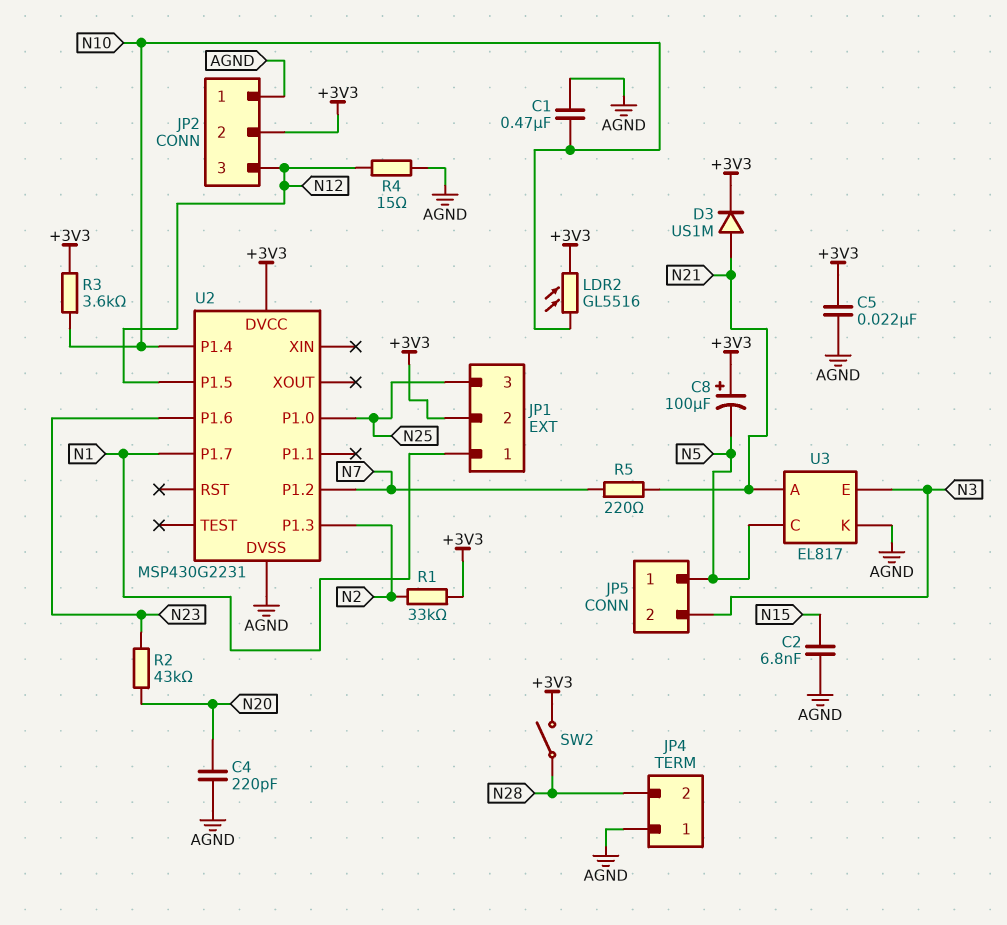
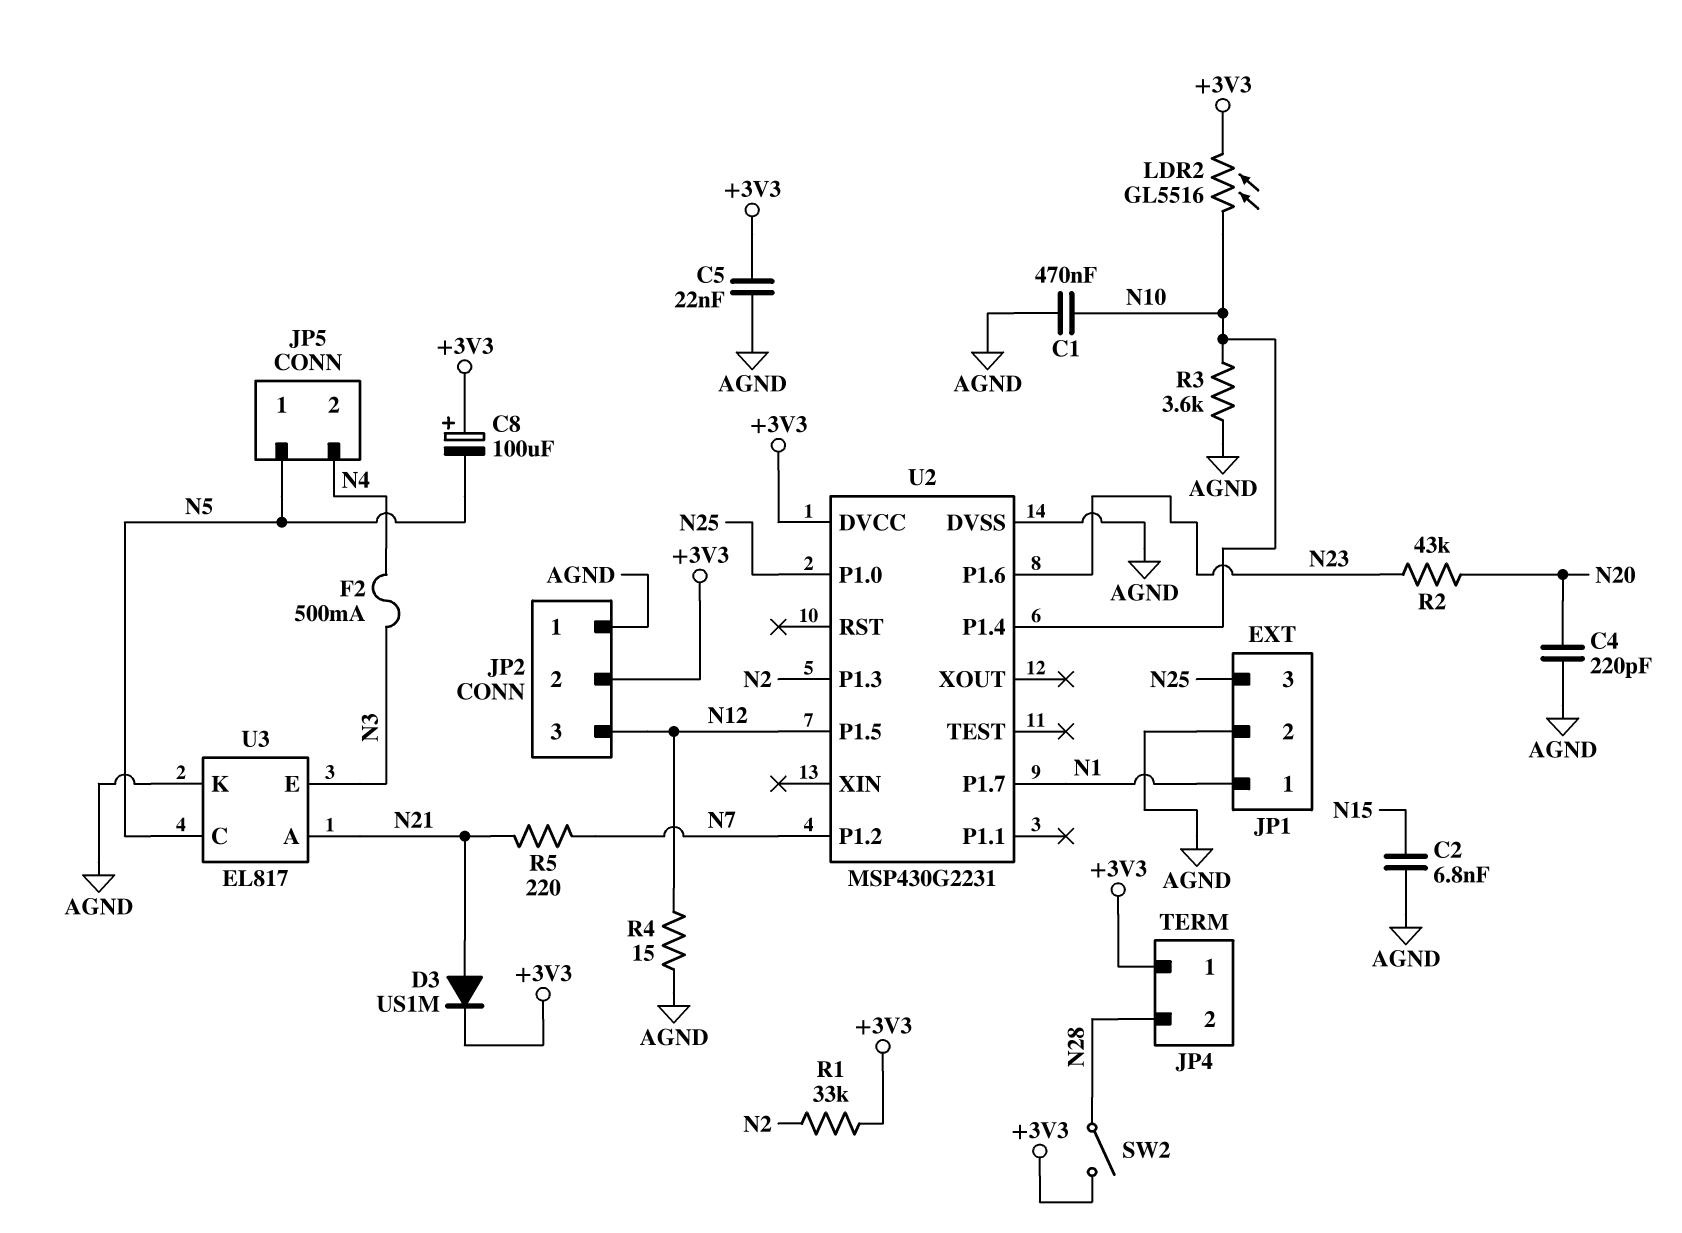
F2: none -> 500mA (N3, N4)
JP1 pin 2: +3V3 -> AGND
JP4 pin 1: AGND -> +3V3
JP5 pin 2: N3 -> N4
R3: 3.6k (+3V3, N10) -> 3.6k (AGND, N10)

